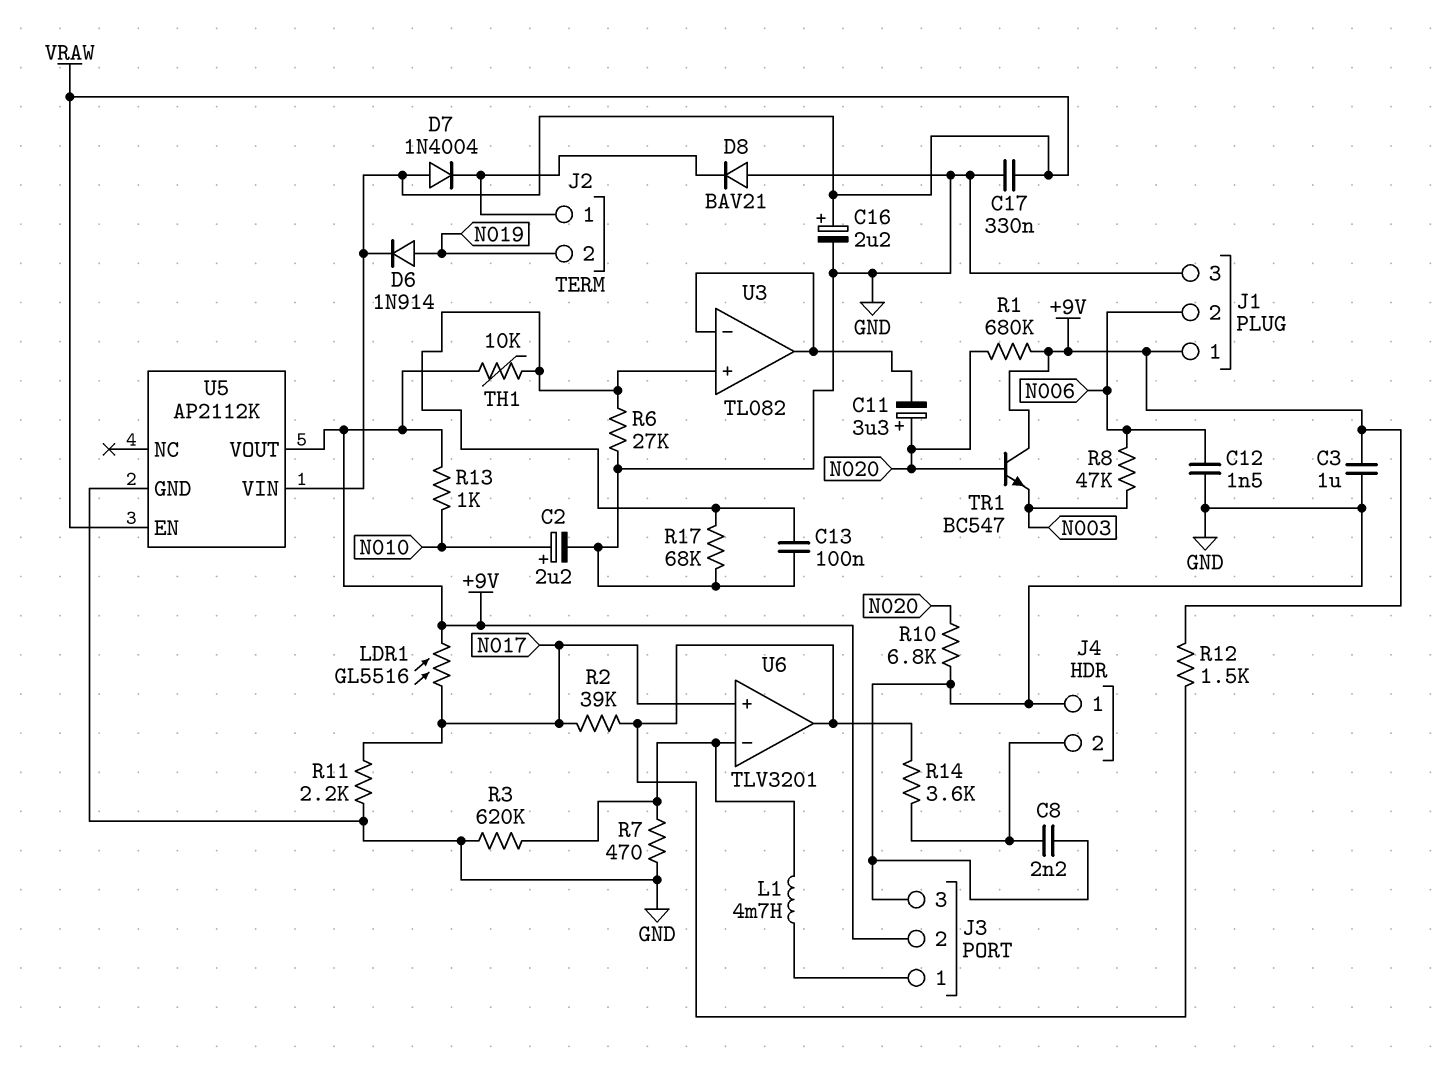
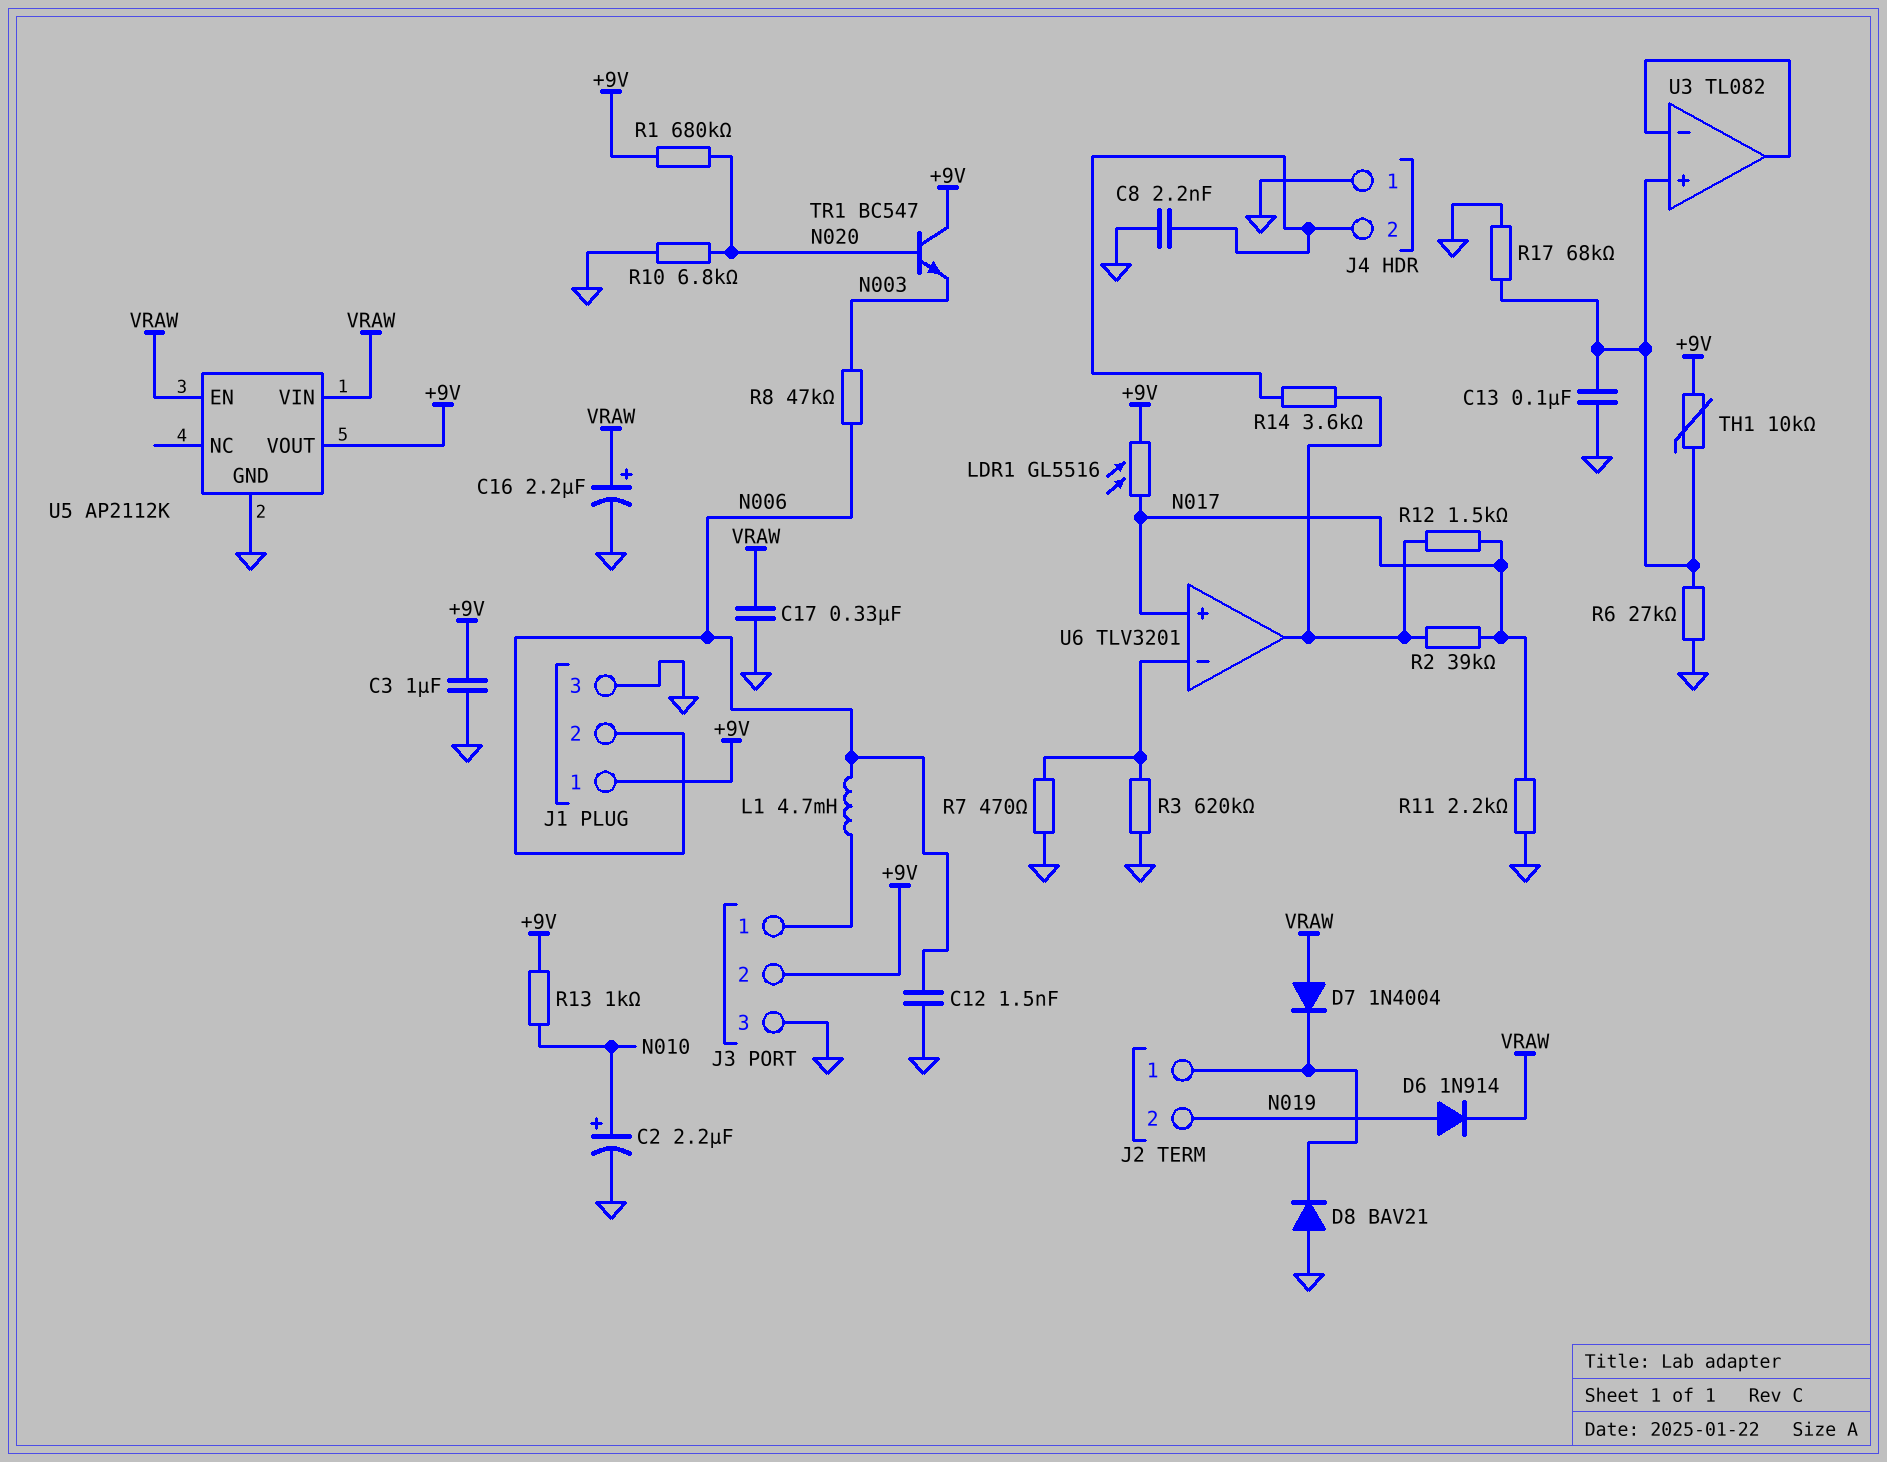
C11: 3.3uF (plus N020, minus U3/in-) -> none
L1: 4.7mH (J3/1, U6/in-) -> 4.7mH (J3/1, N006)
R12: 1.5k (+9V, U6/out) -> 1.5k (N017, U6/out)

